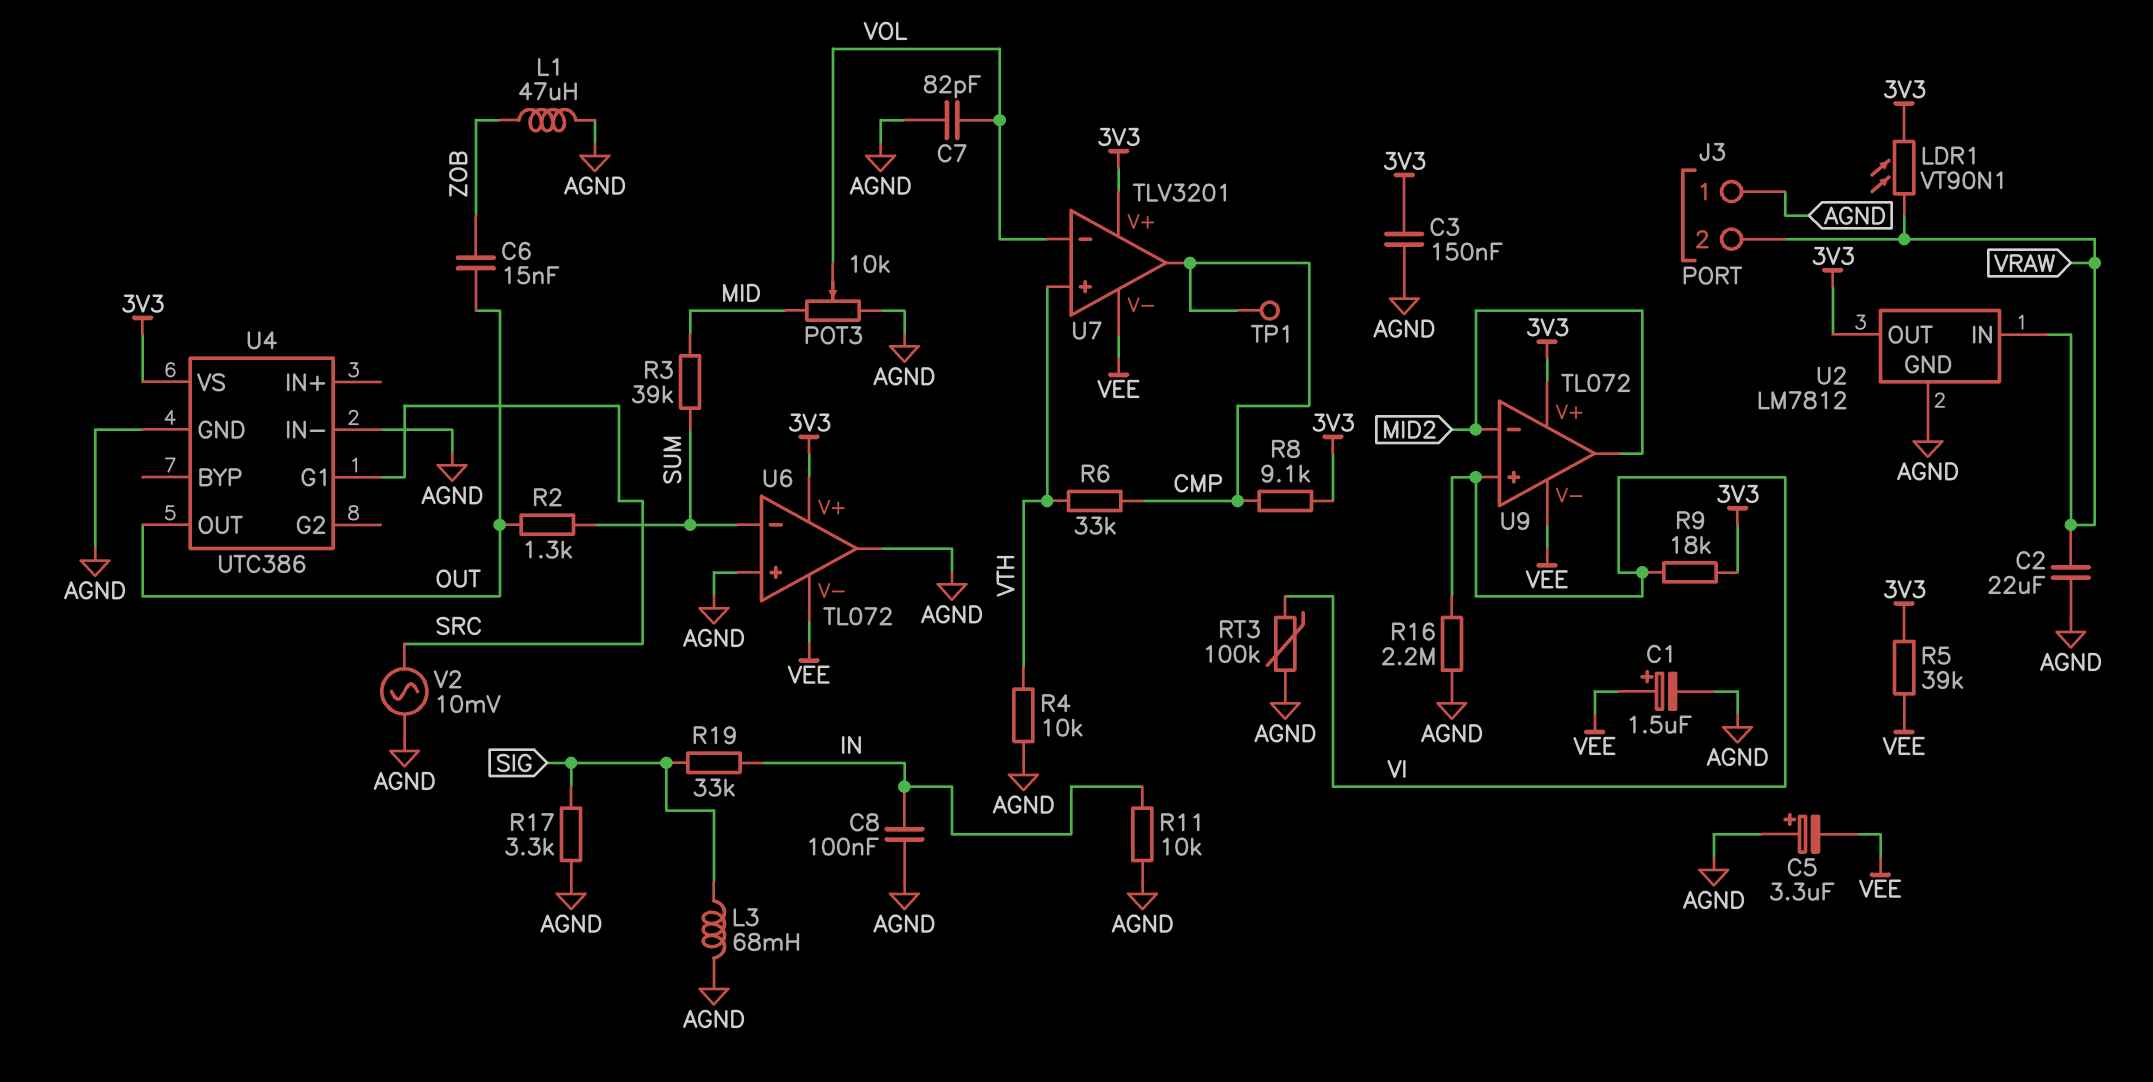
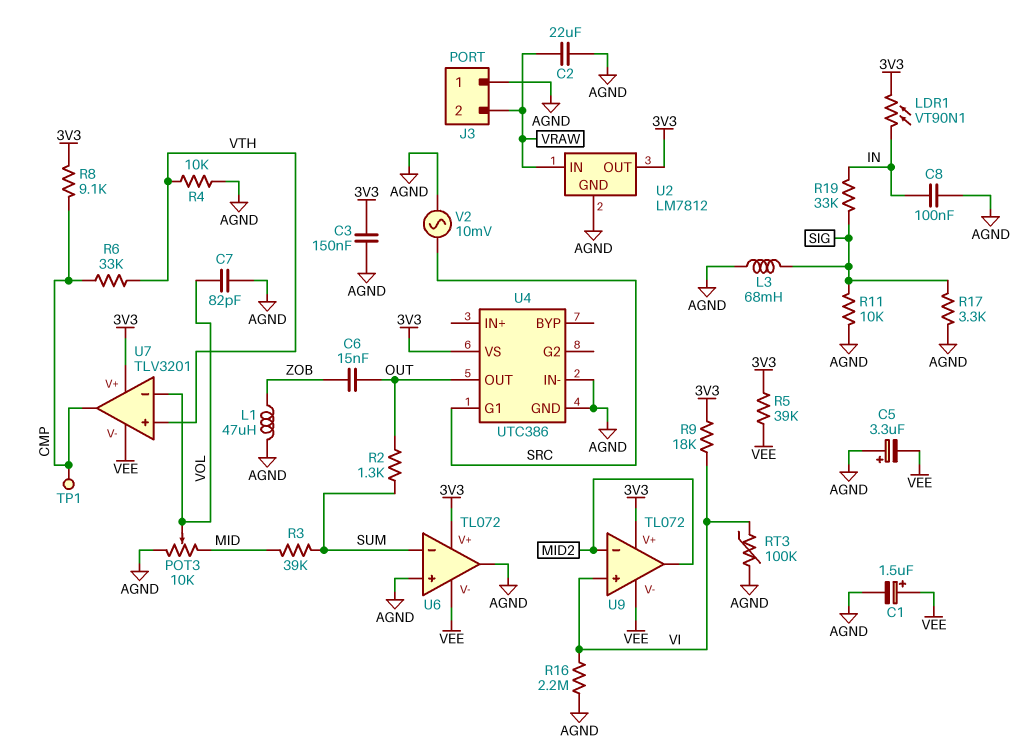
LDR1: VT90N1 (3V3, VRAW) -> VT90N1 (3V3, IN)
R11: 10k (AGND, IN) -> 10k (AGND, SIG)

